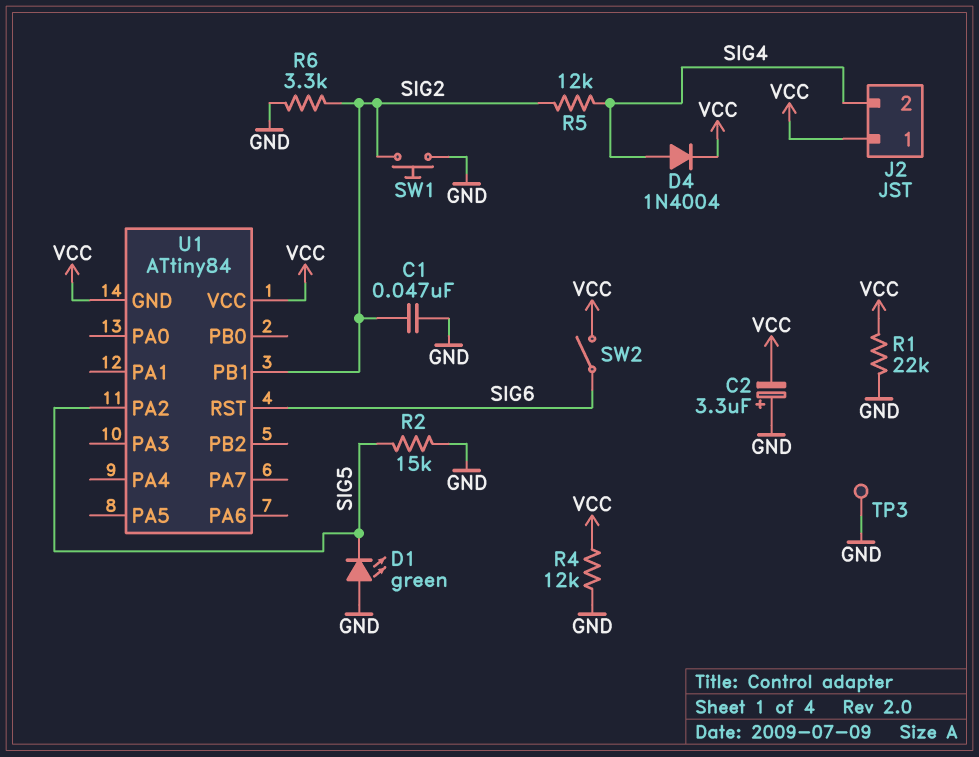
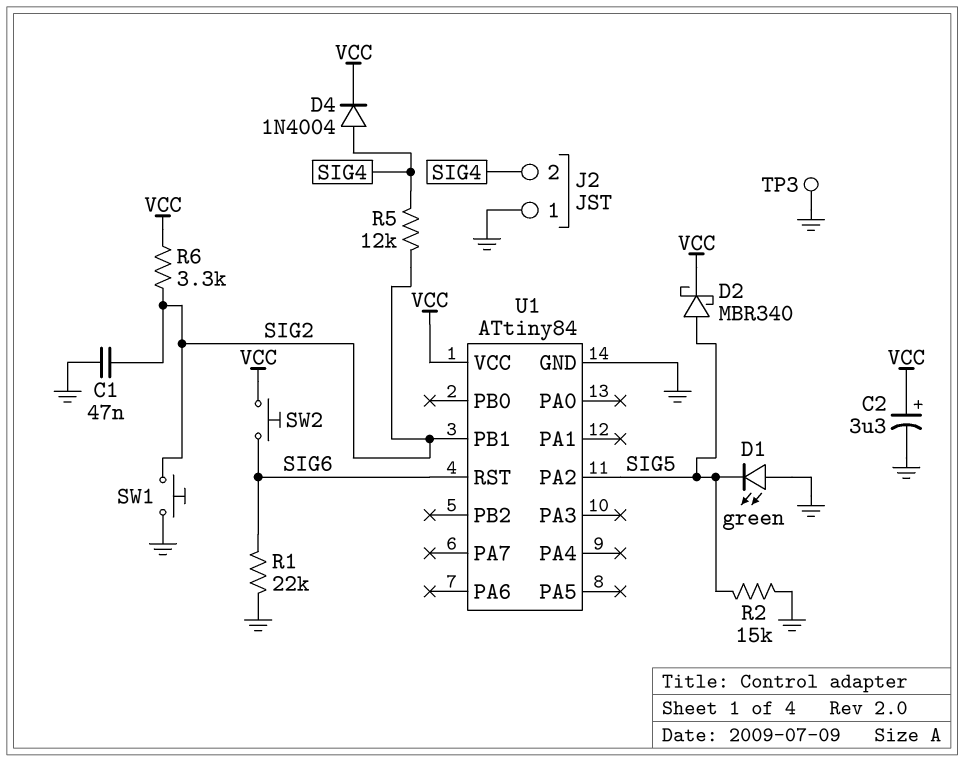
C2: 3.3uF (plus GND, minus VCC) -> 3.3uF (plus VCC, minus GND)
D2: none -> schottky MBR340 (A SIG5, K VCC)
J2 pin 1: VCC -> GND
R1: 22k (GND, VCC) -> 22k (GND, SIG6)
R4: 12k (GND, VCC) -> none
R6: 3.3k (GND, SIG2) -> 3.3k (SIG2, VCC)
SW2: switch (SIG6, VCC) -> button (SIG6, VCC)
U1 pin GND: VCC -> GND

